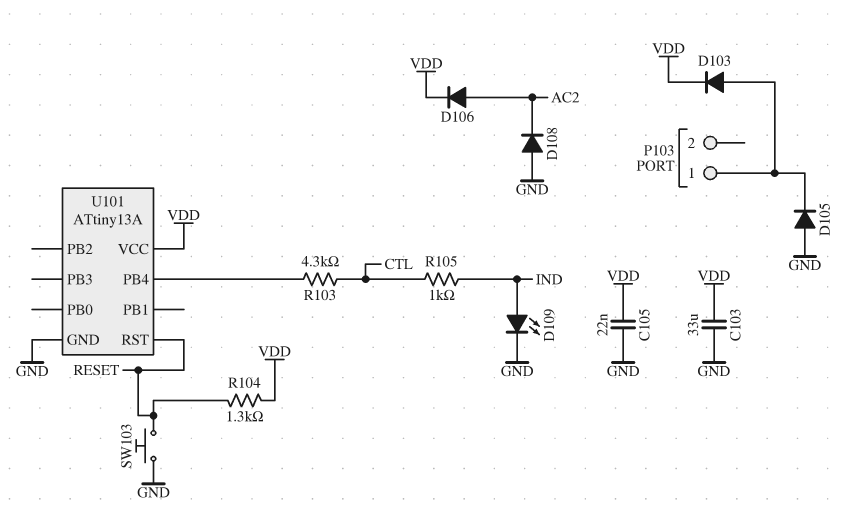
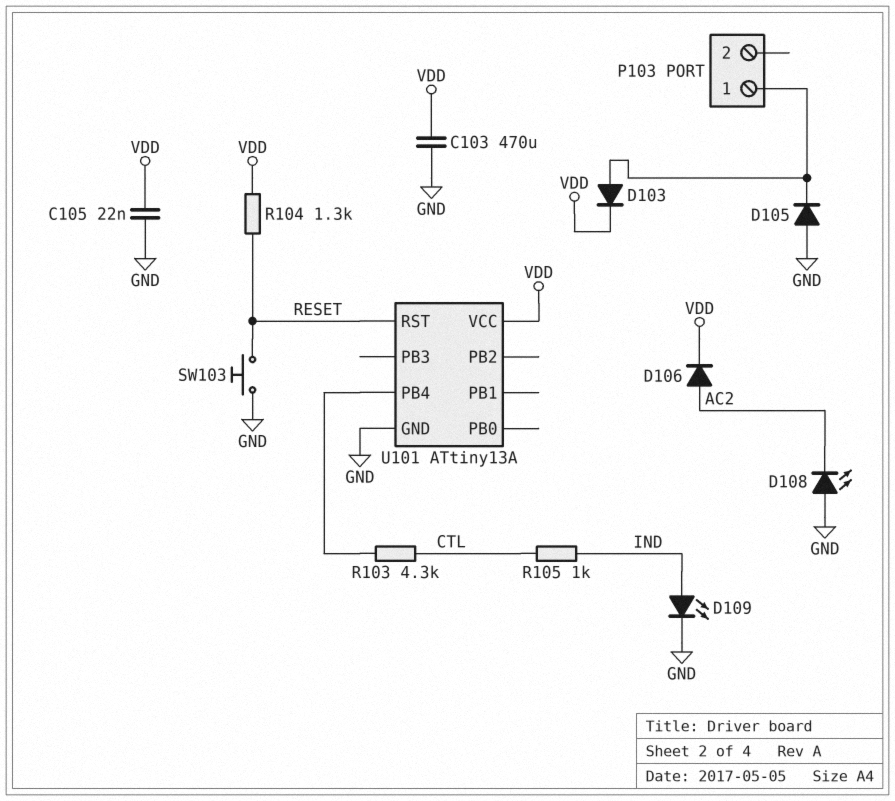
C103: 33uF (GND, VDD) -> 470uF (GND, VDD)
D108: diode (A GND, K AC2) -> LED (A GND, K AC2)

